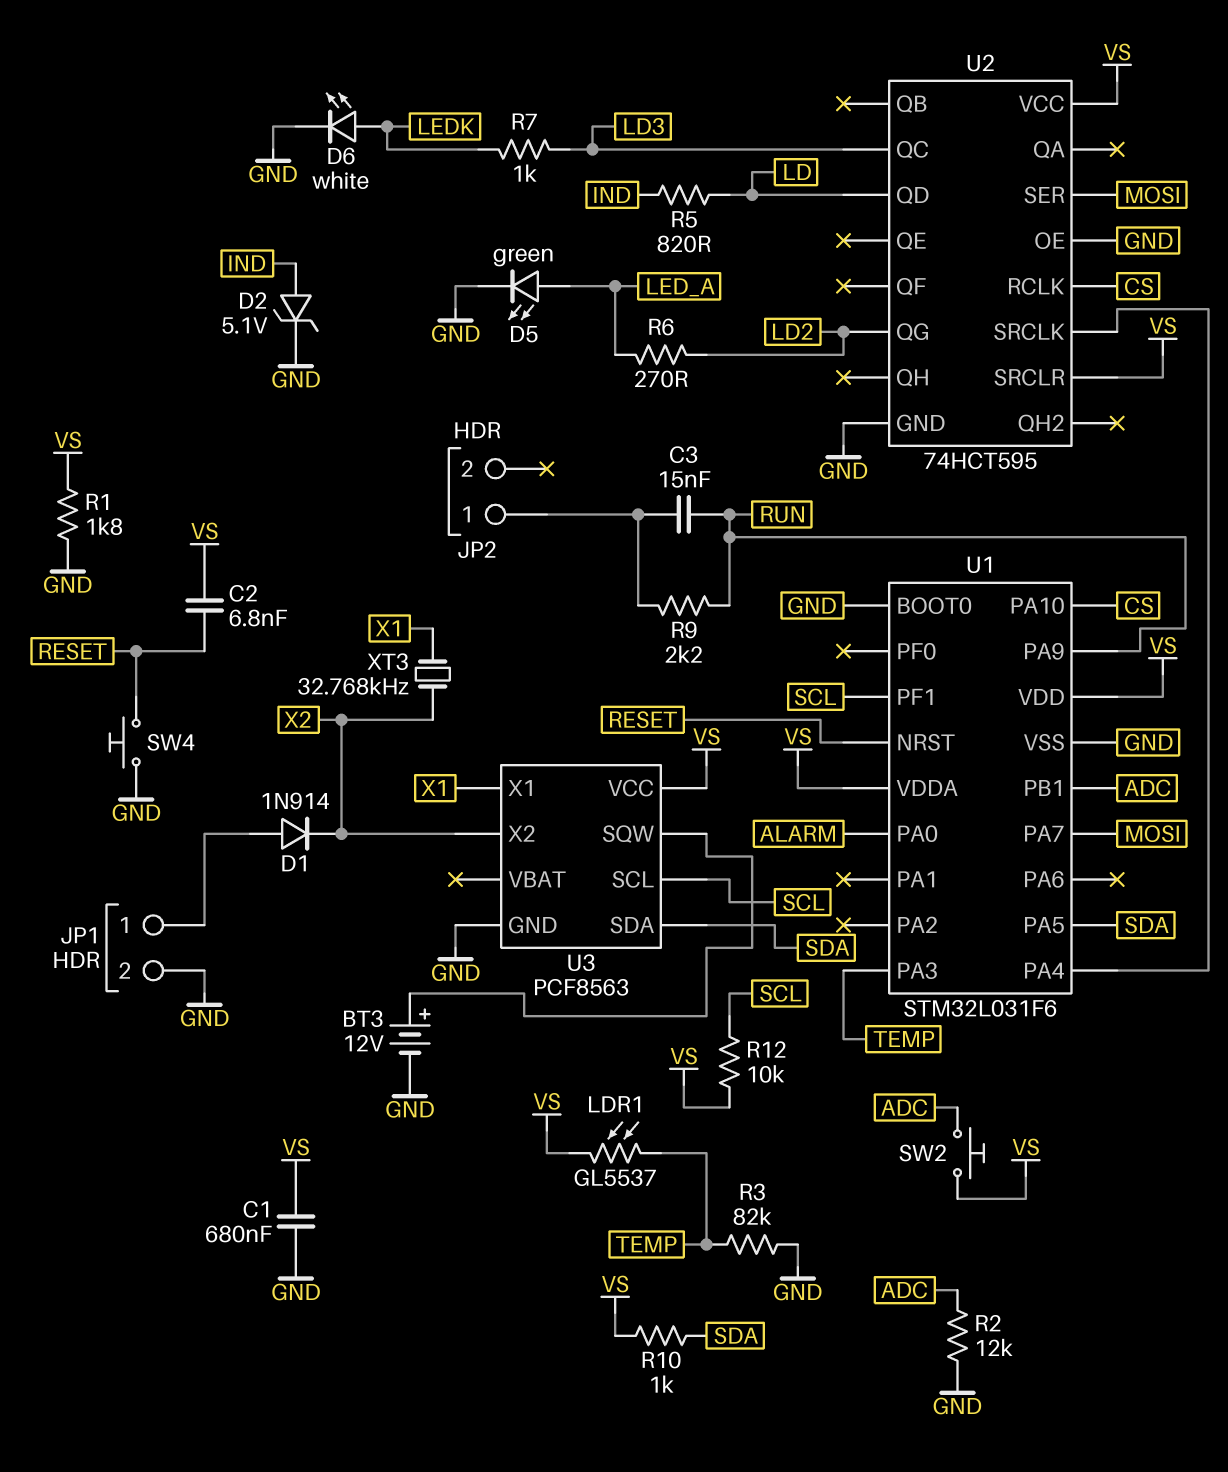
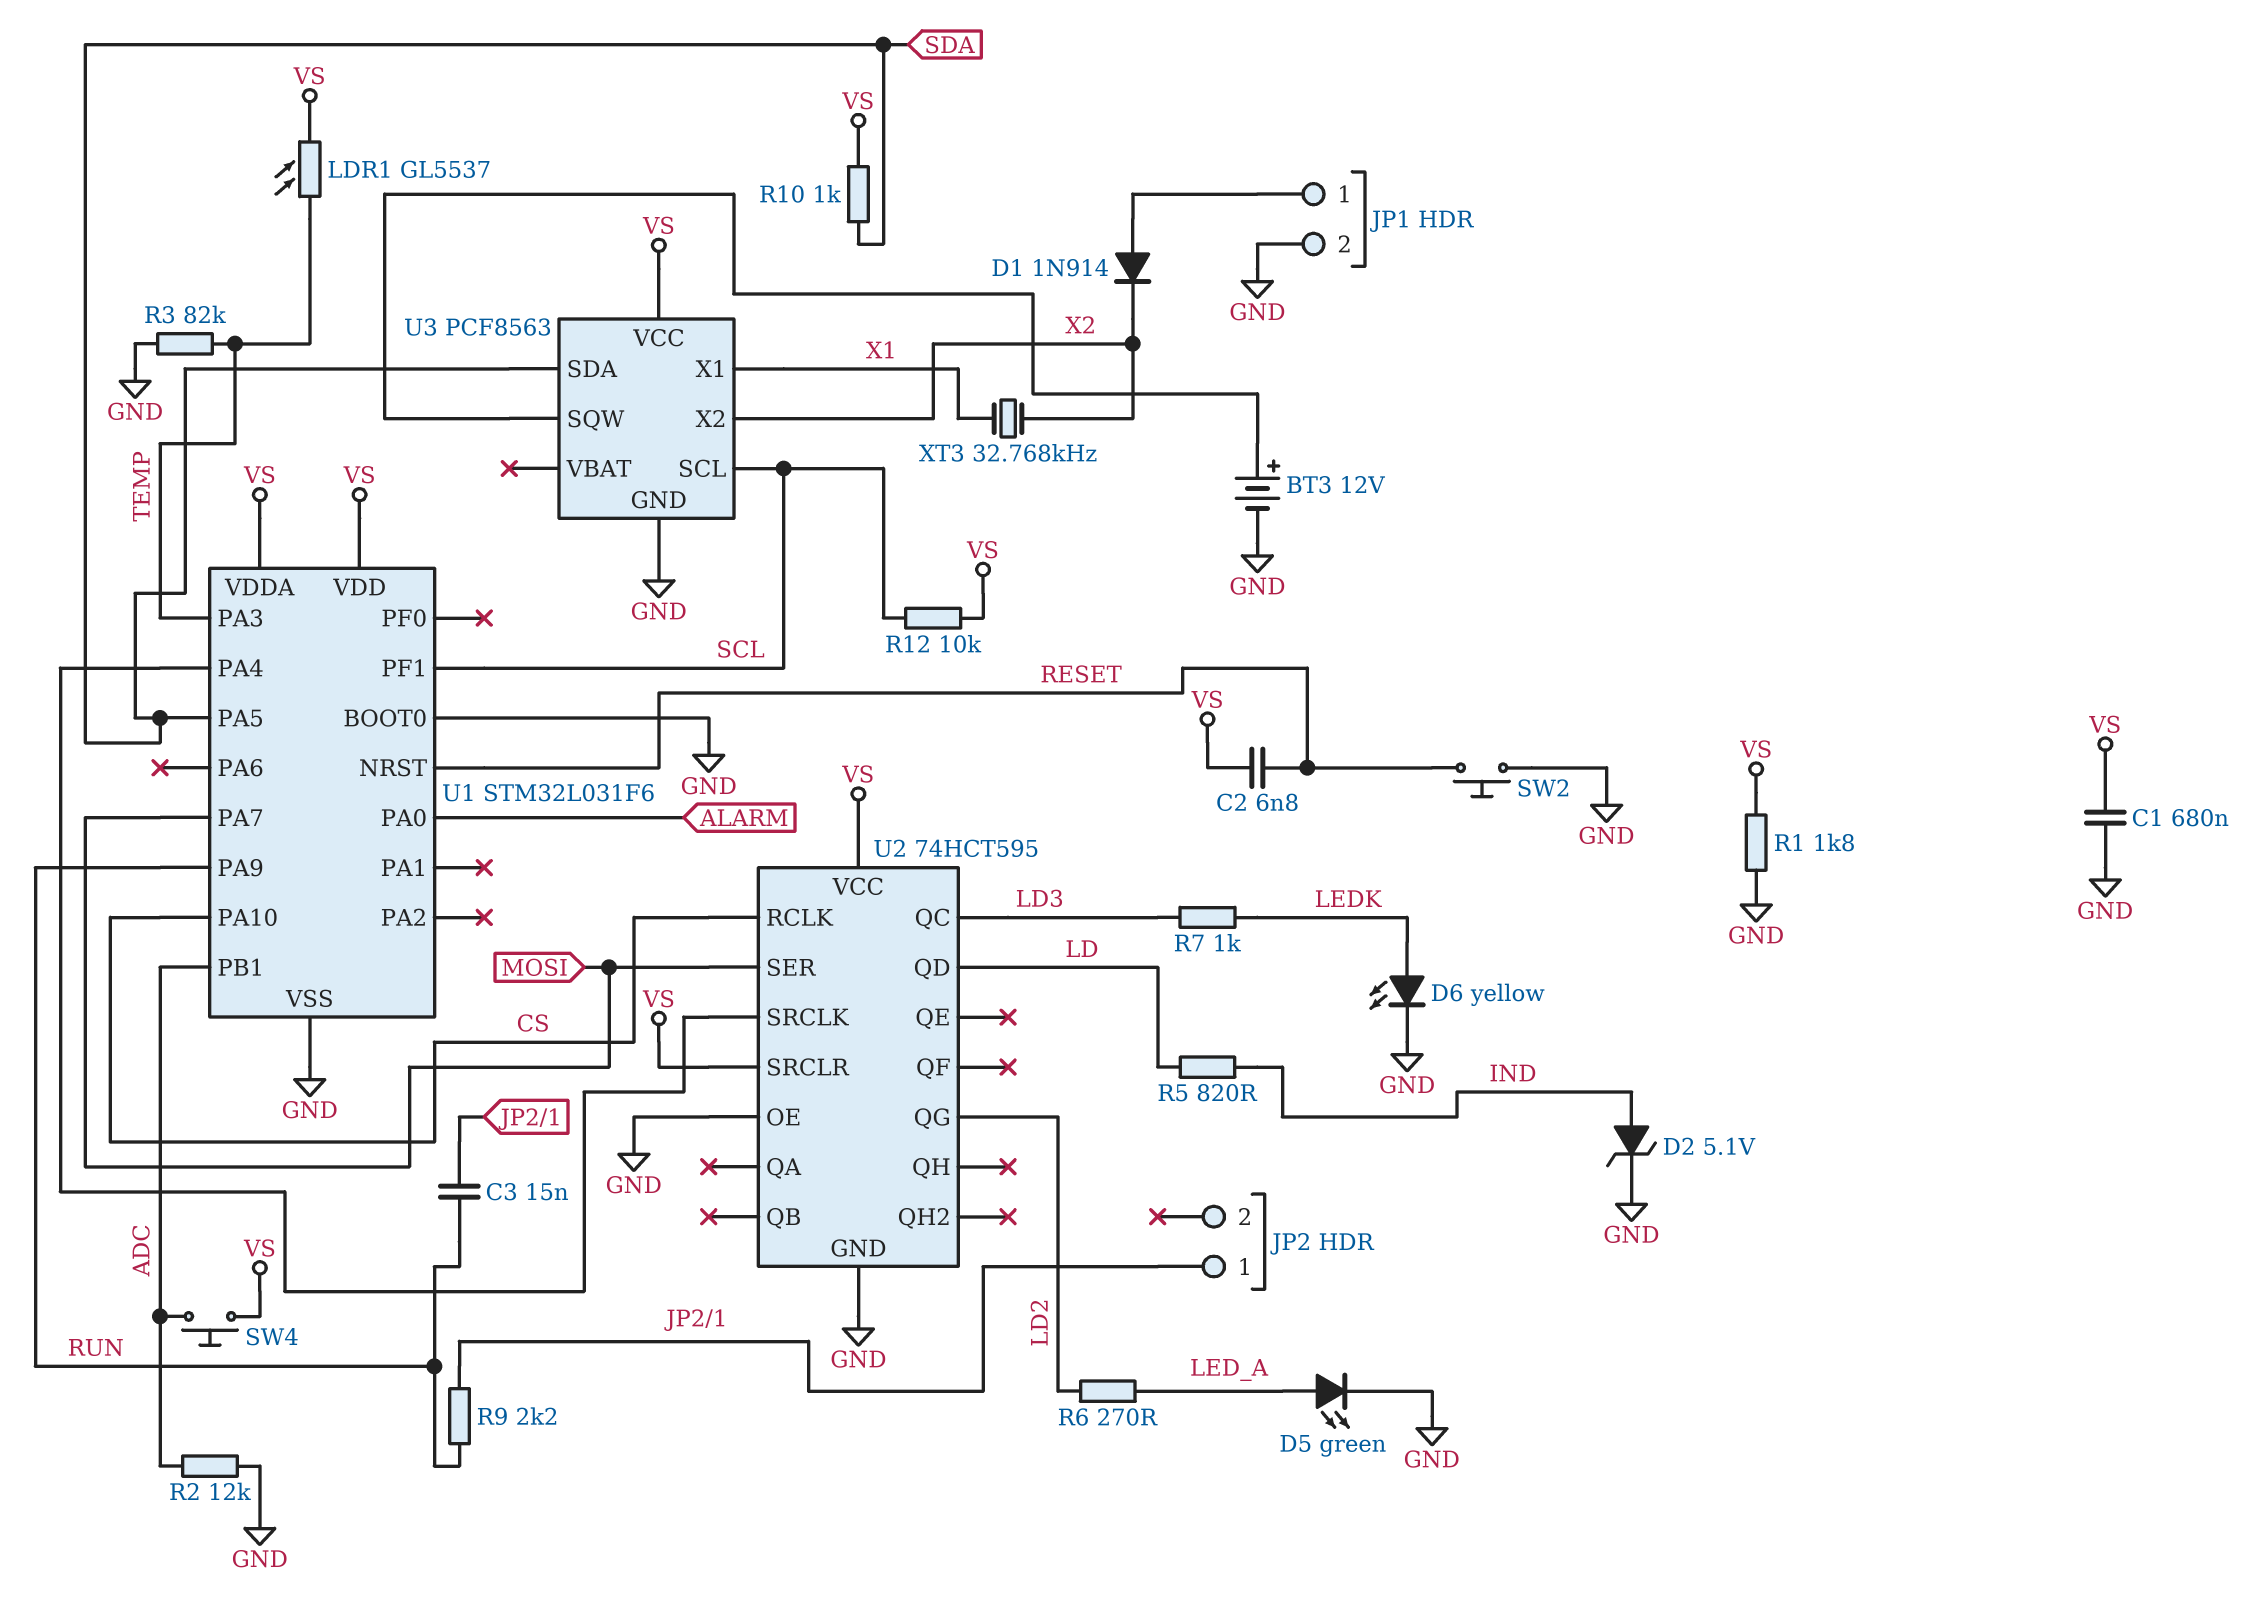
D6: LED white (A LEDK, K GND) -> LED yellow (A LEDK, K GND)
SW2: button (ADC, VS) -> button (GND, RESET)
SW4: button (GND, RESET) -> button (ADC, VS)

